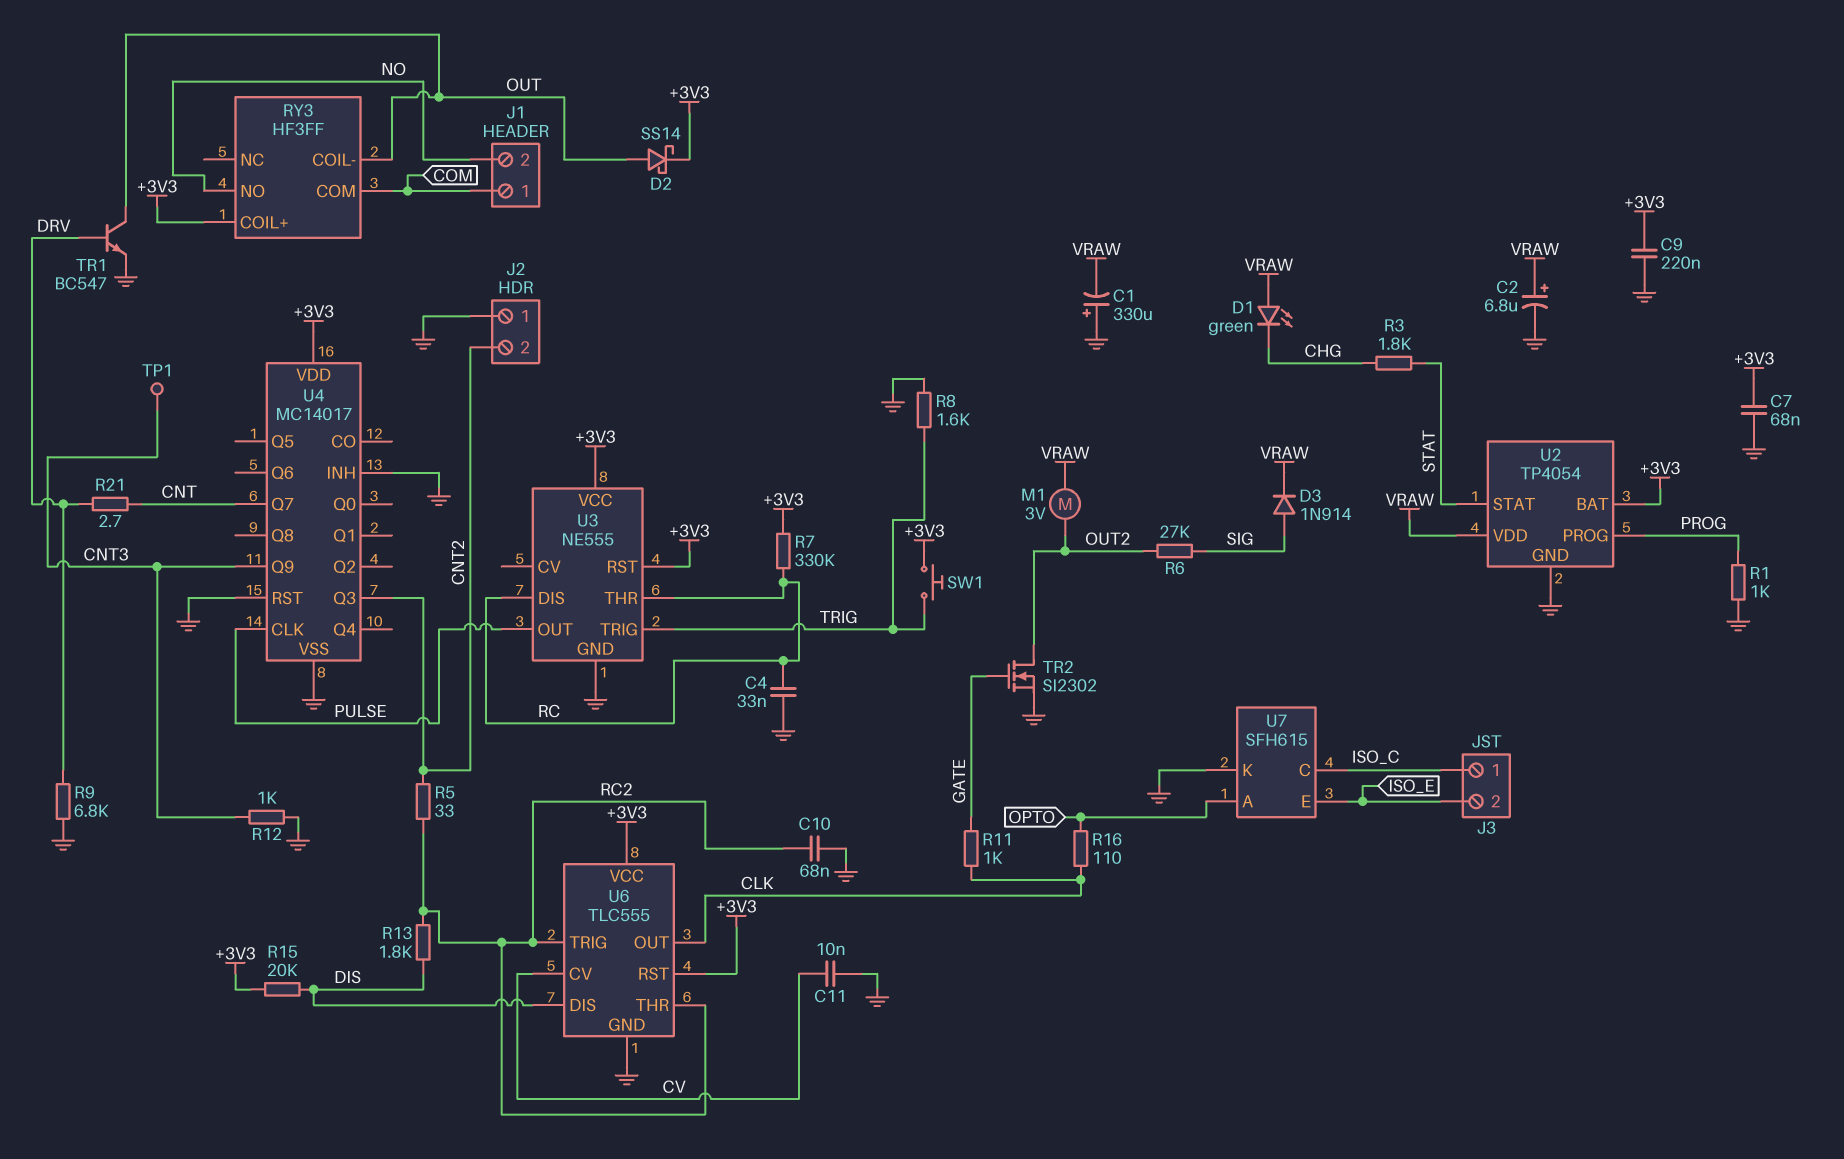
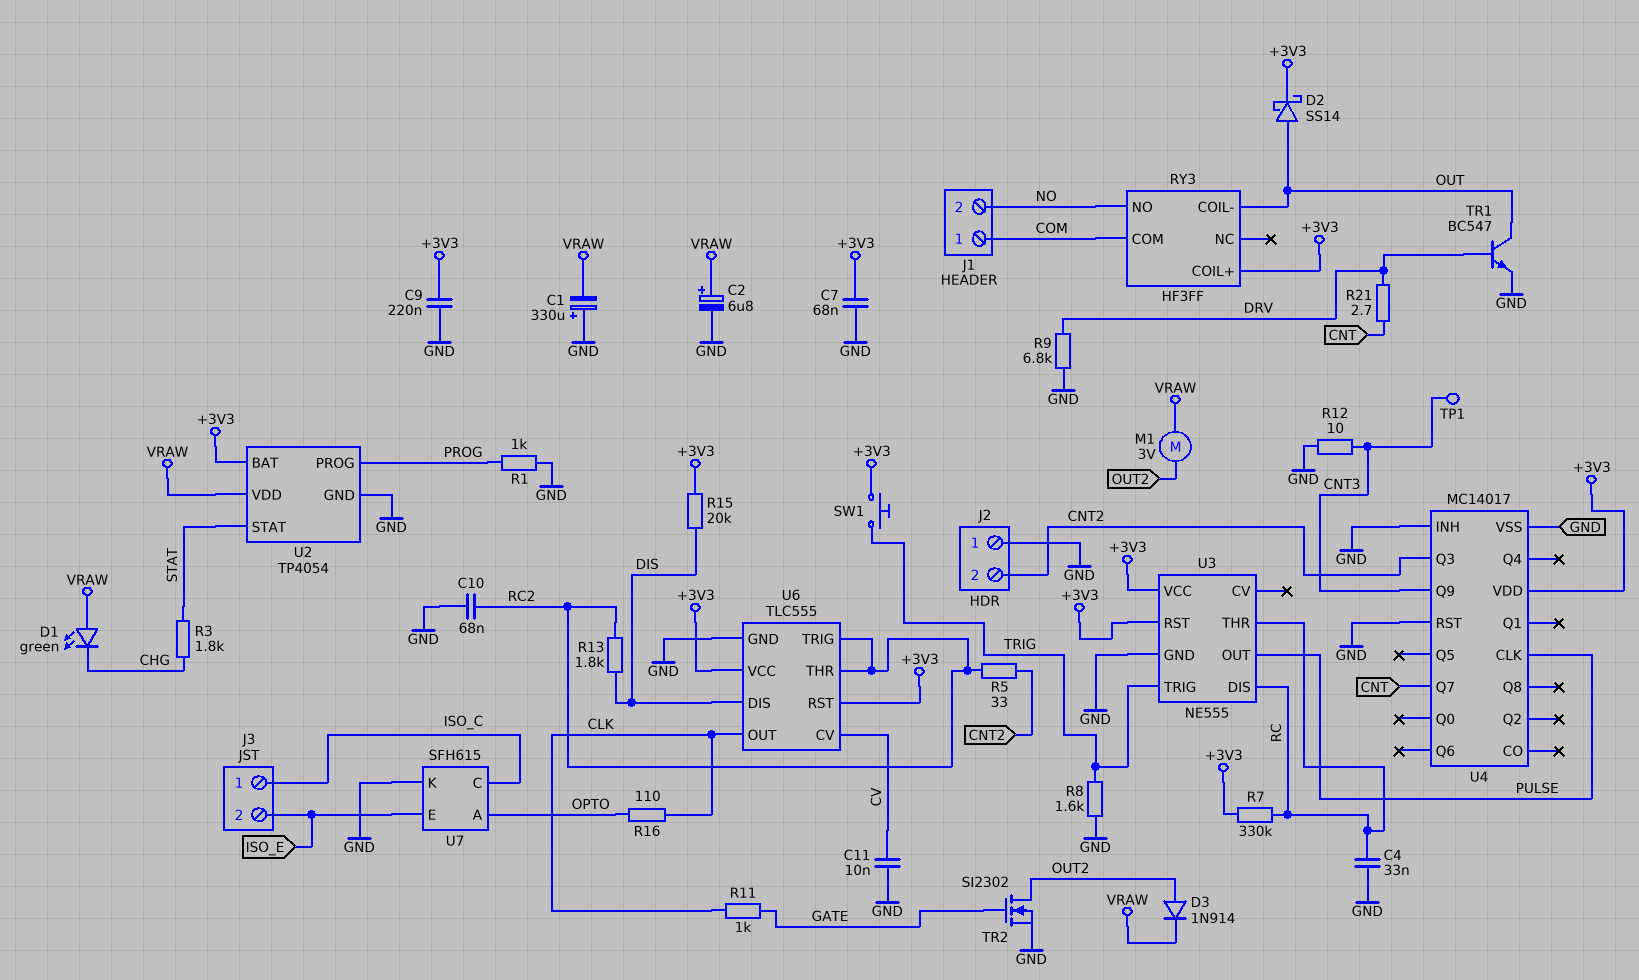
D3: diode 1N914 (A SIG, K VRAW) -> diode 1N914 (A OUT2, K VRAW)
R6: 27k (OUT2, SIG) -> none
R12: 1k (CNT3, GND) -> 10 (CNT3, GND)

